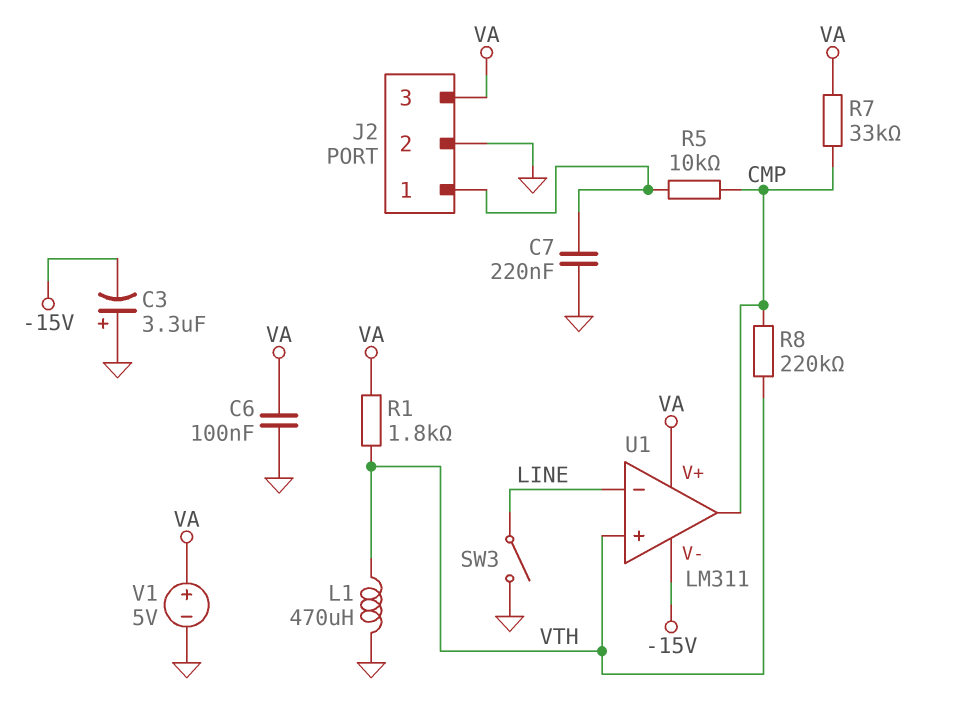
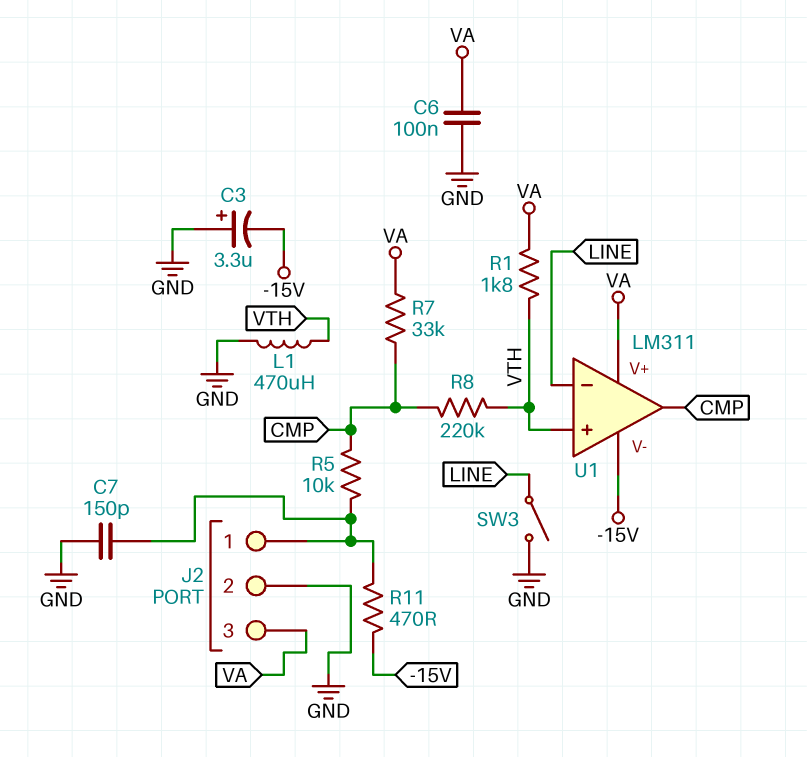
C7: 220nF (GND, J2/1) -> 150pF (GND, J2/1)
R11: none -> 470 (-15V, J2/1)
V1: 5V (plus VA, minus GND) -> none

